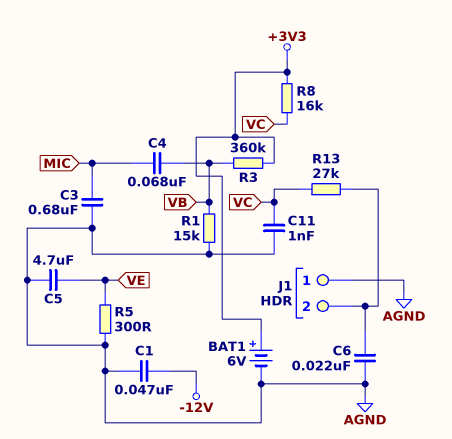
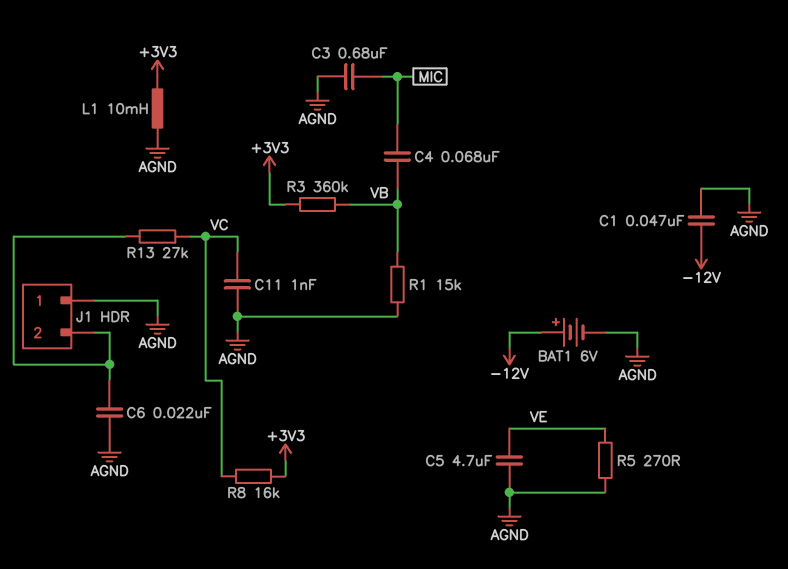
BAT1: 6V (plus +3V3, minus AGND) -> 6V (plus -12V, minus AGND)
L1: none -> 10mH (+3V3, AGND)
R5: 300 (AGND, VE) -> 270 (AGND, VE)

